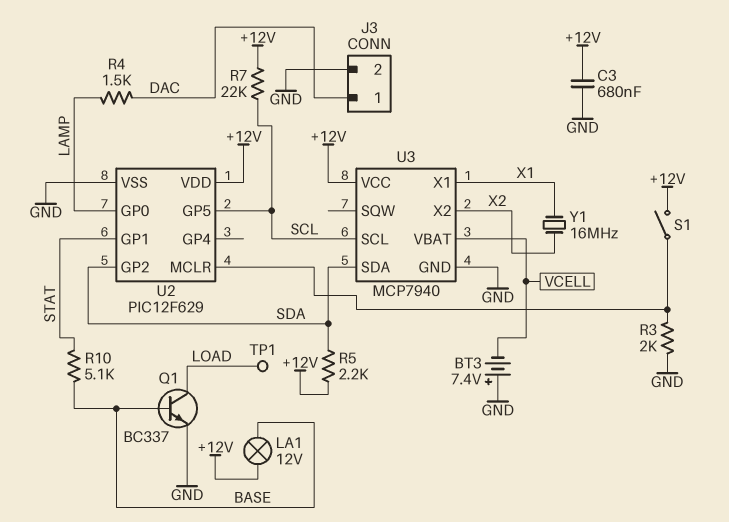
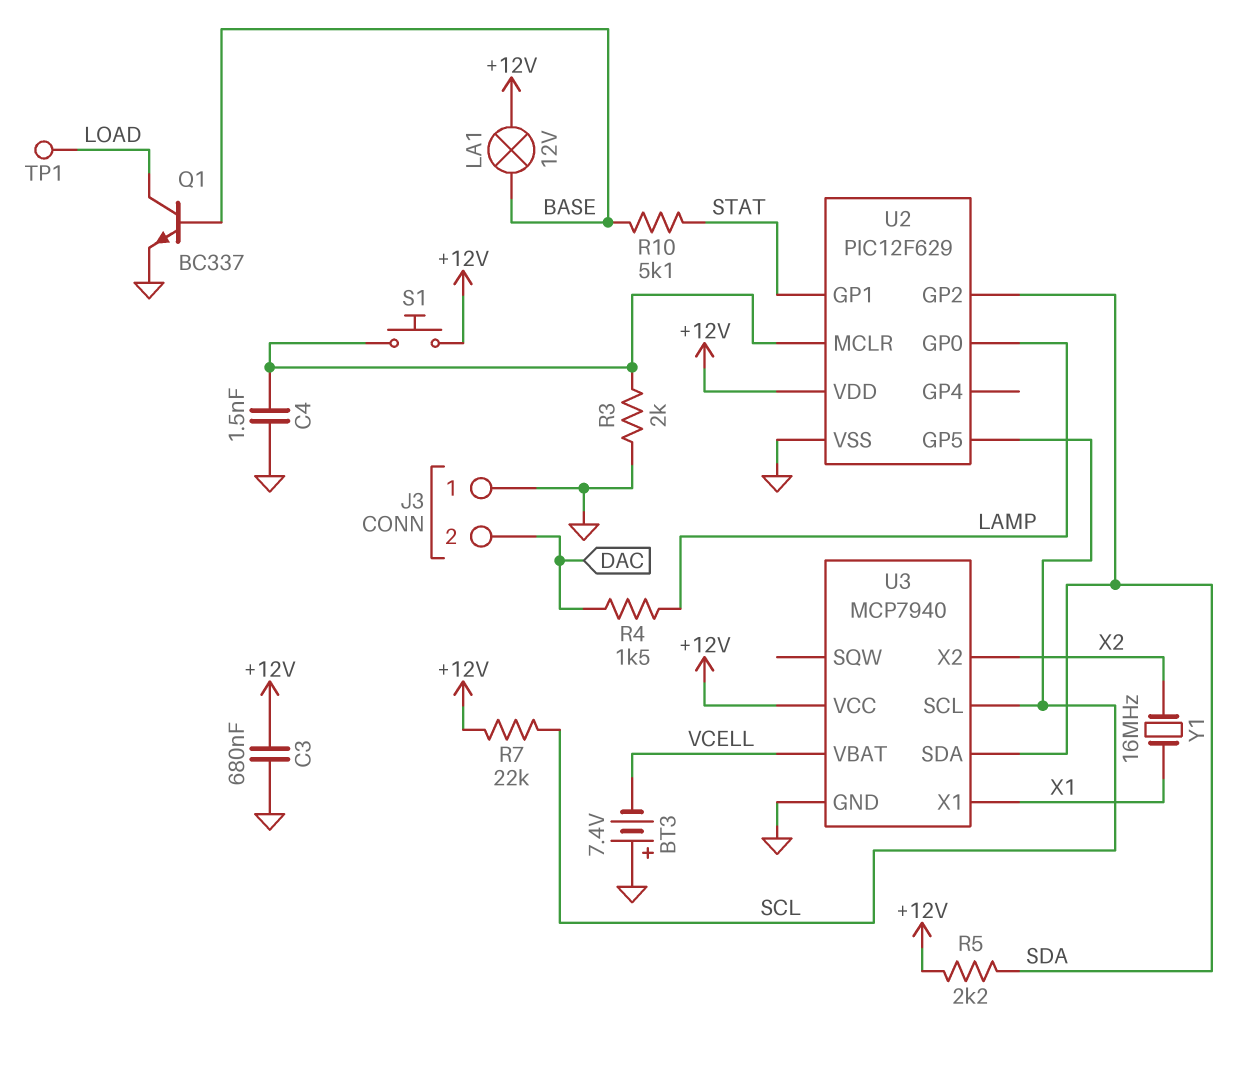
C4: none -> 1.5nF (GND, U2/MCLR)
J3 pin 1: DAC -> GND
J3 pin 2: GND -> DAC
S1: switch (+12V, U2/MCLR) -> button (+12V, U2/MCLR)

